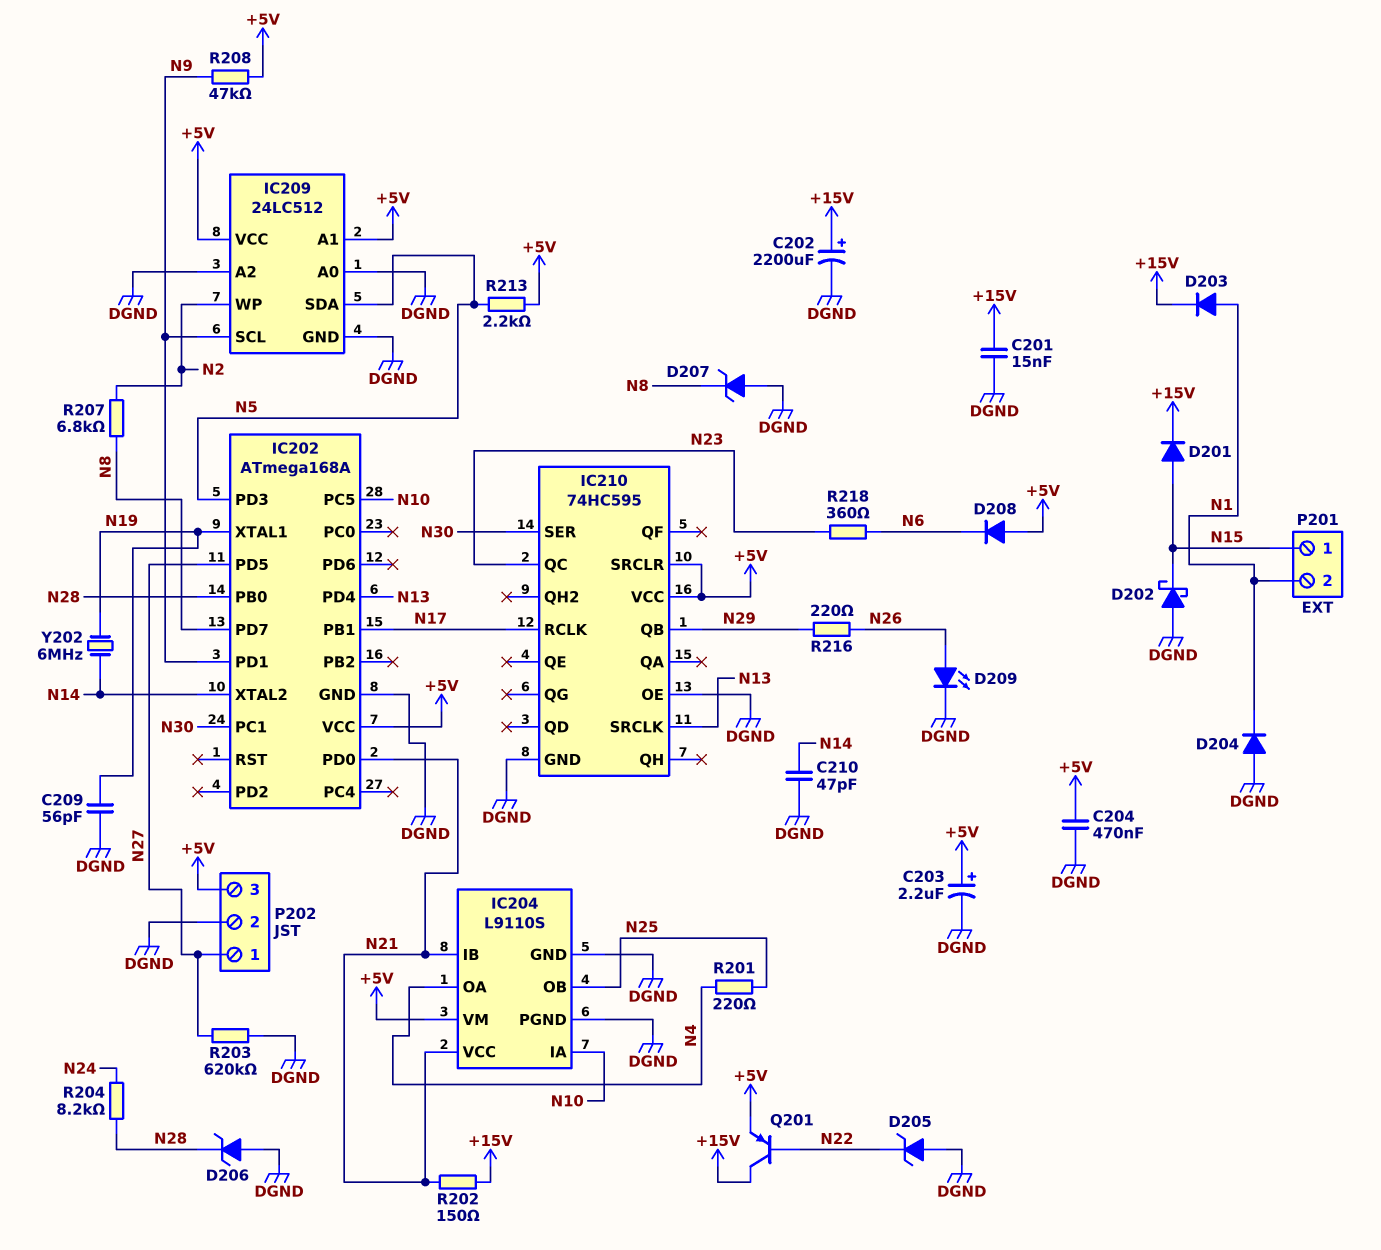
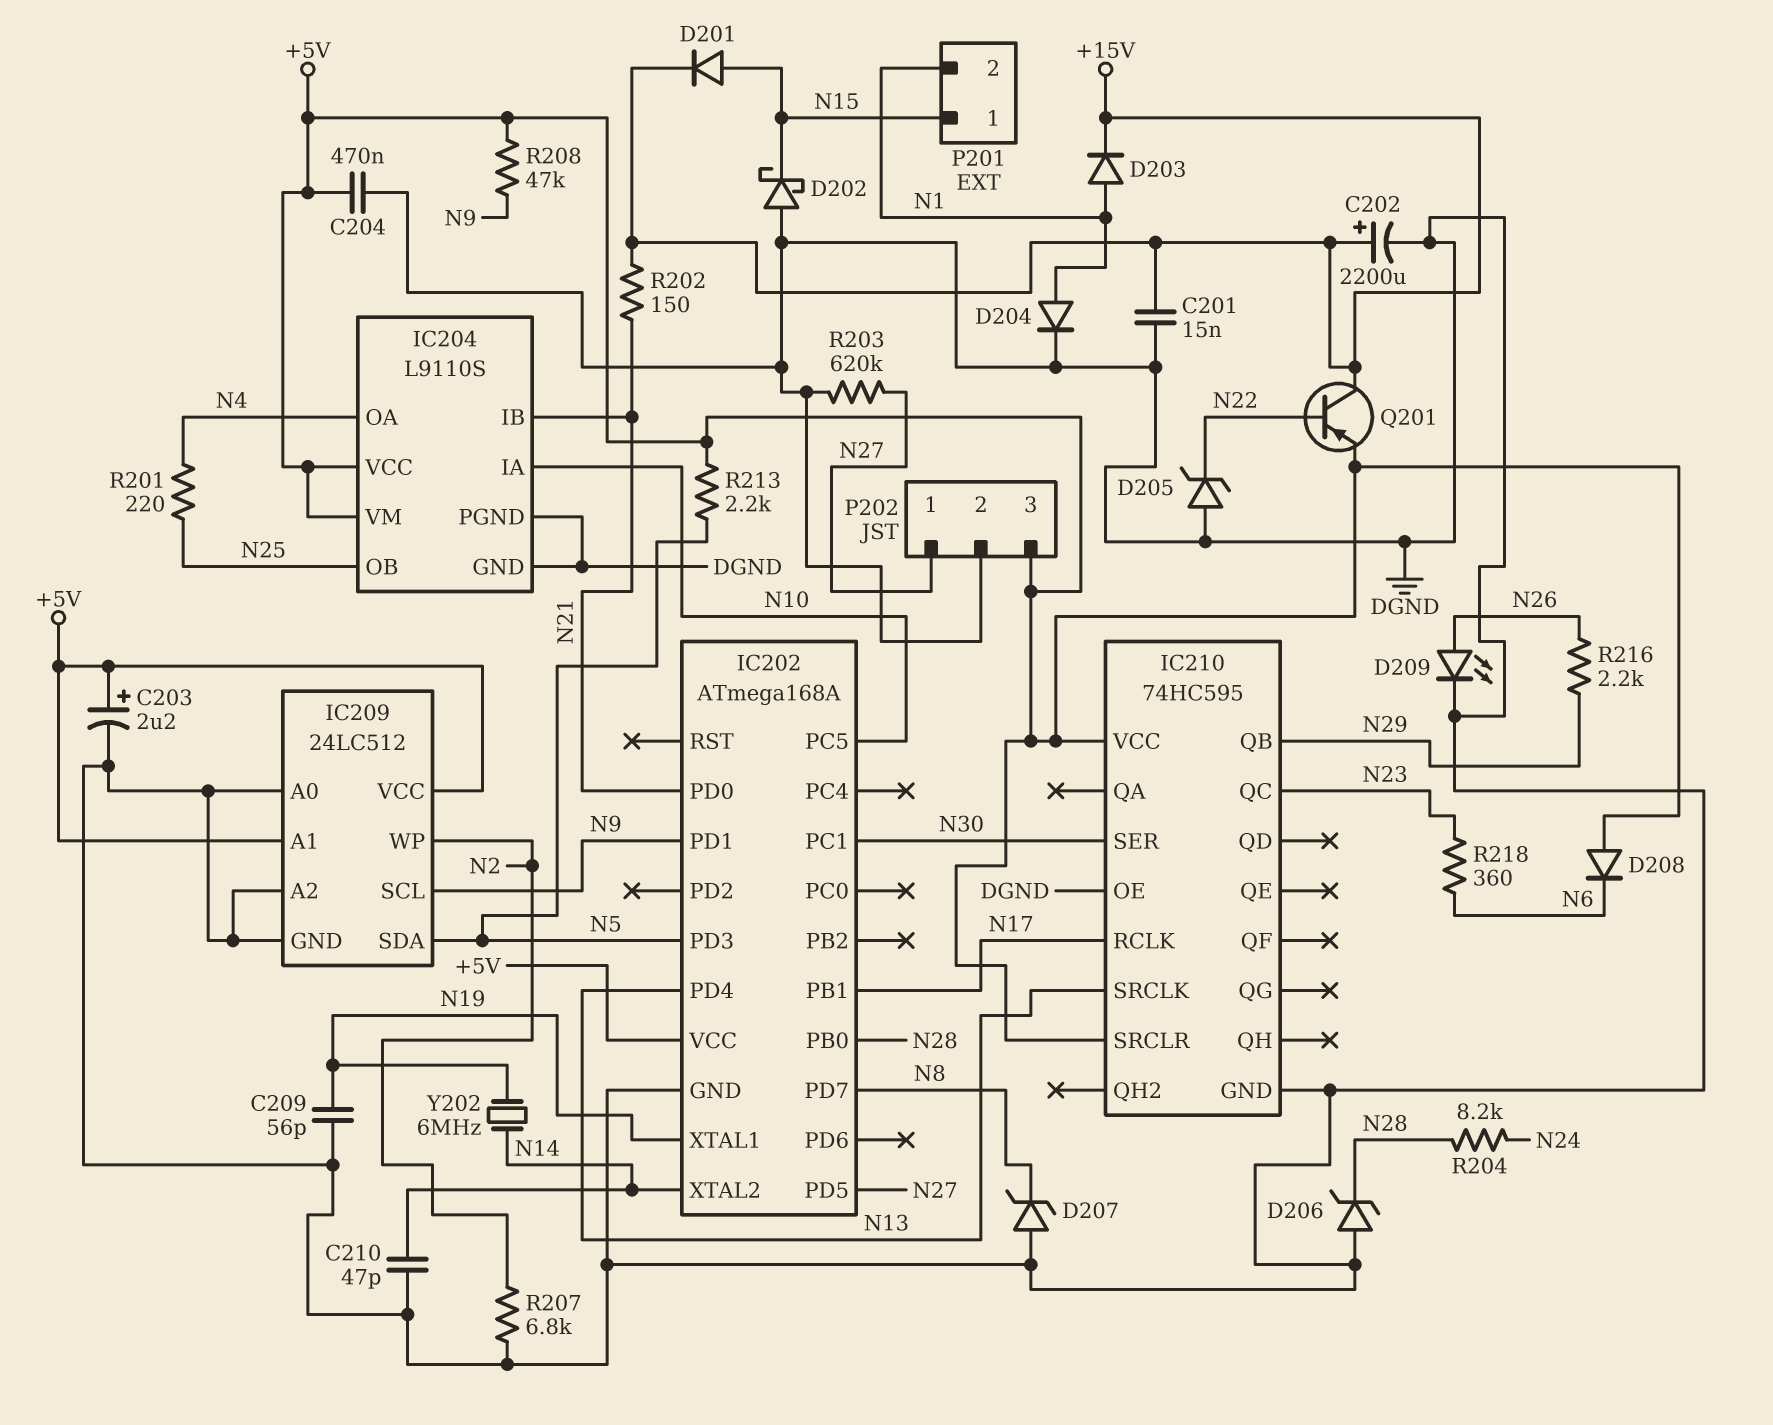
D204: diode (A DGND, K N1) -> diode (A N1, K DGND)
IC204 pin VCC: N21 -> +5V
R207: 6.8k (N2, N8) -> 6.8k (DGND, N2)
R216: 220 (N26, N29) -> 2.2k (N26, N29)

